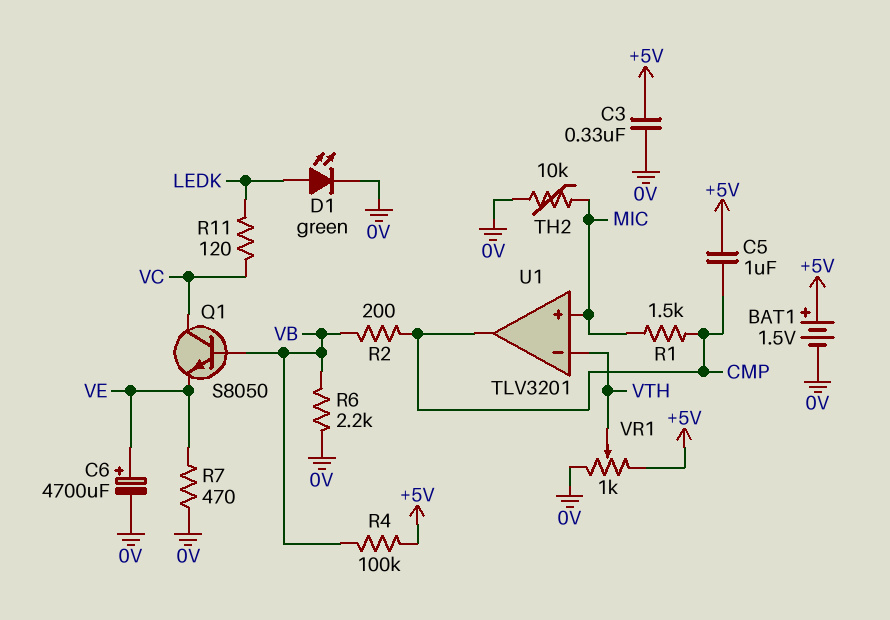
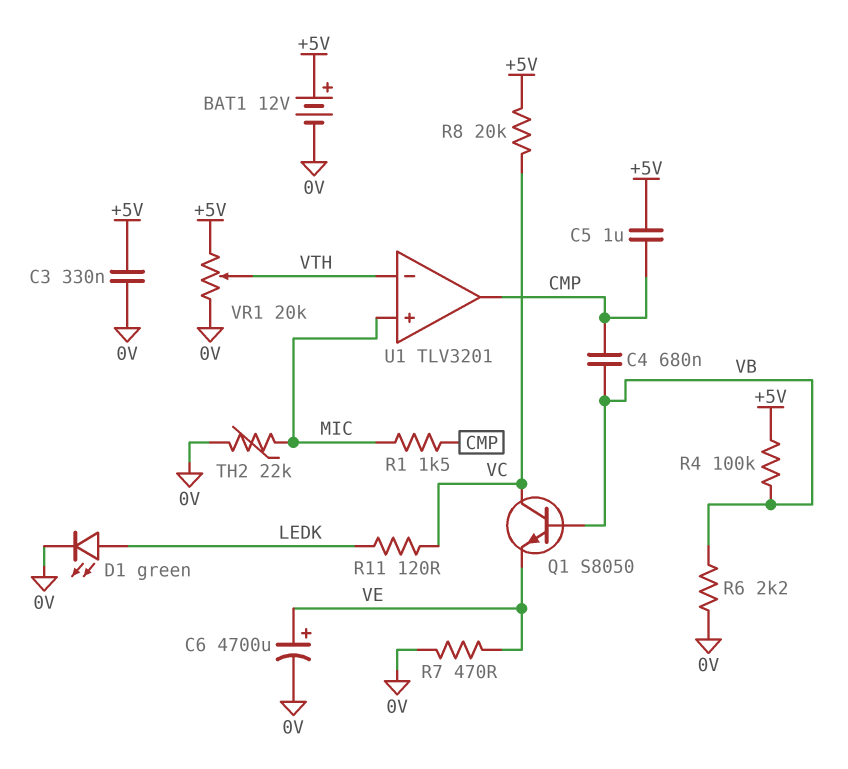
BAT1: 1.5V (plus +5V, minus 0V) -> 12V (plus +5V, minus 0V)
C4: none -> 680nF (CMP, VB)
R2: 200 (CMP, VB) -> none
R8: none -> 20k (+5V, VC)
TH2: 10k (0V, MIC) -> 22k (0V, MIC)
VR1: 1k (+5V, 0V, wiper VTH) -> 20k (+5V, 0V, wiper VTH)

